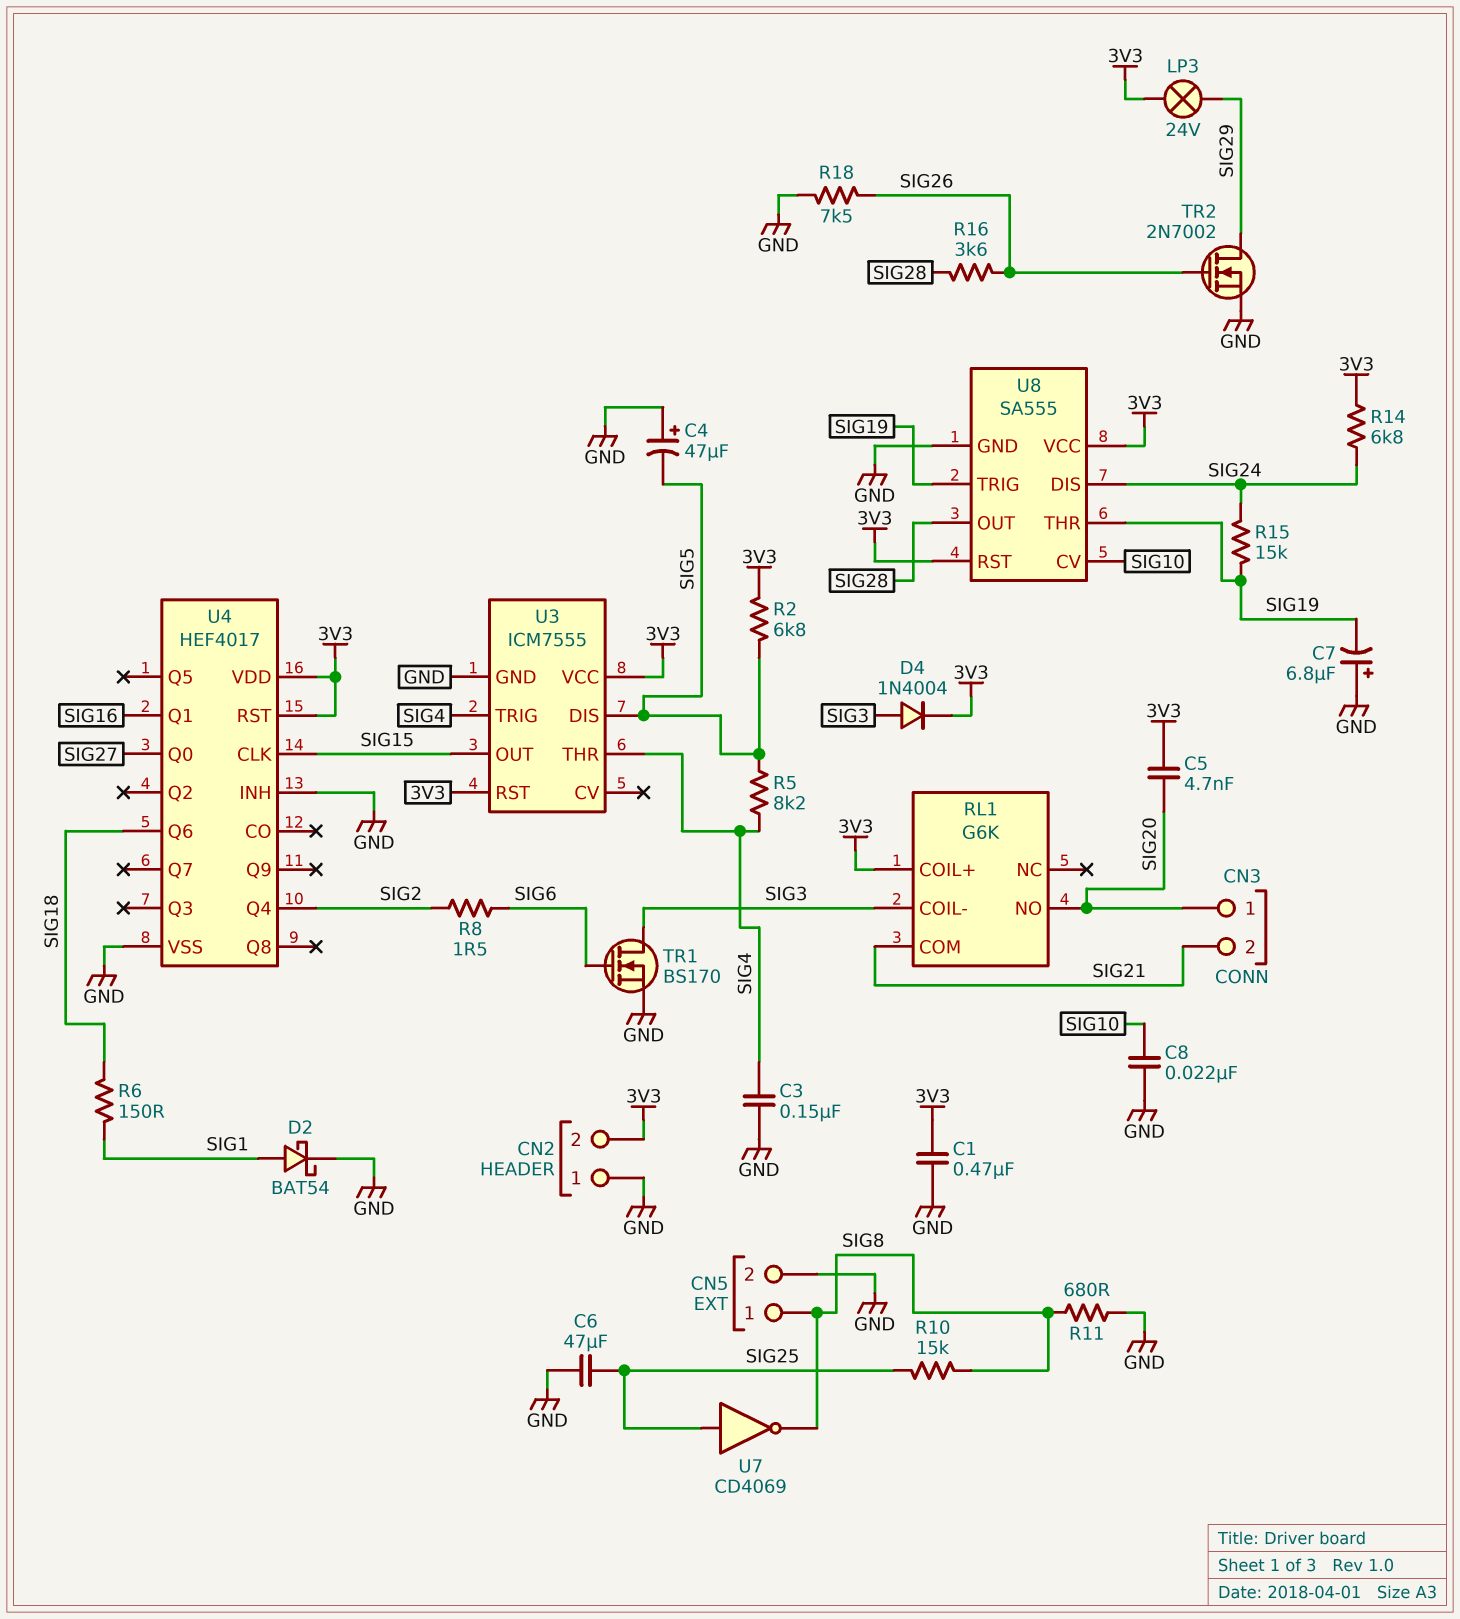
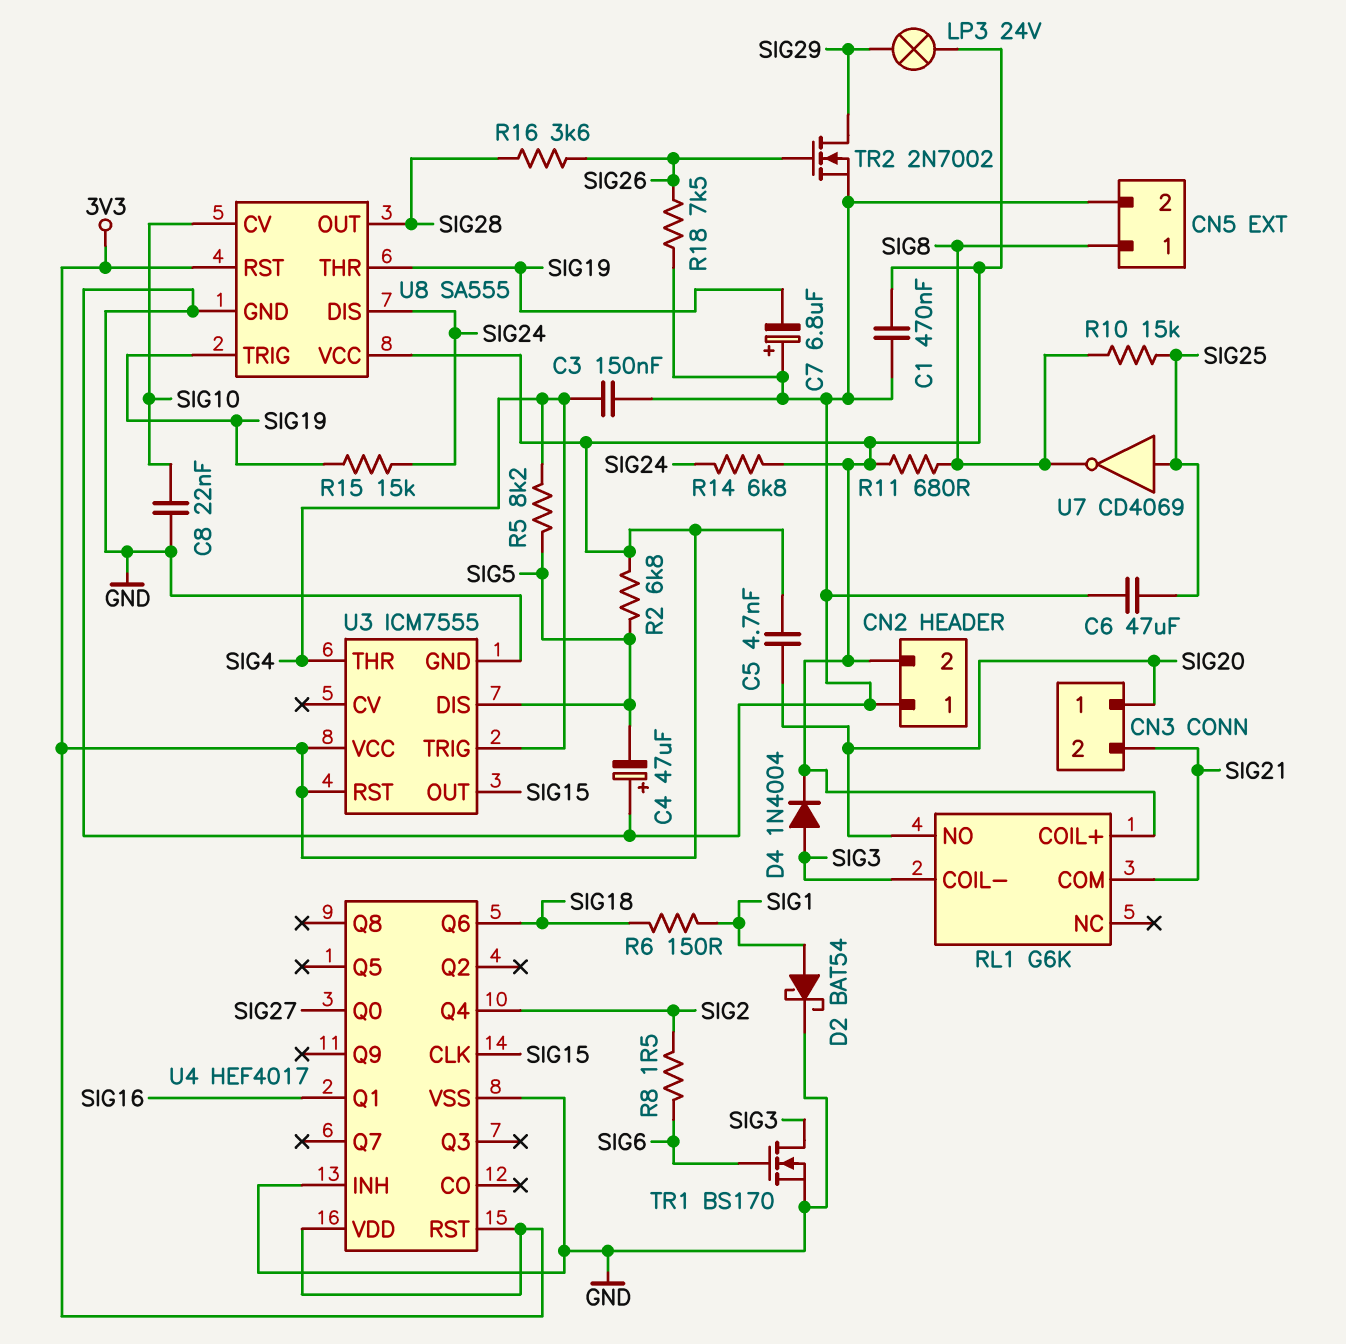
R11: 680 (GND, SIG8) -> 680 (3V3, SIG8)

